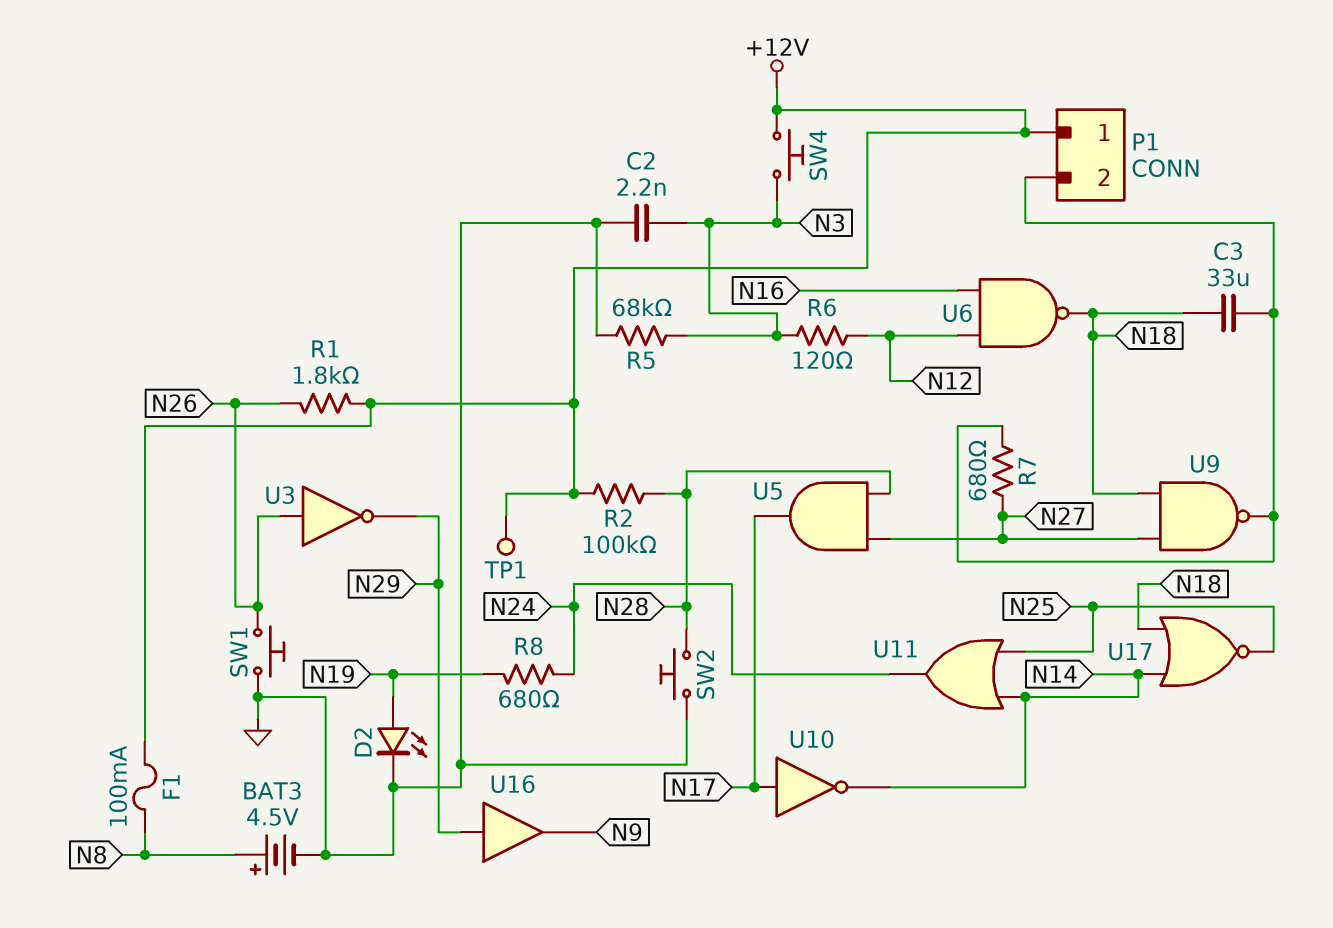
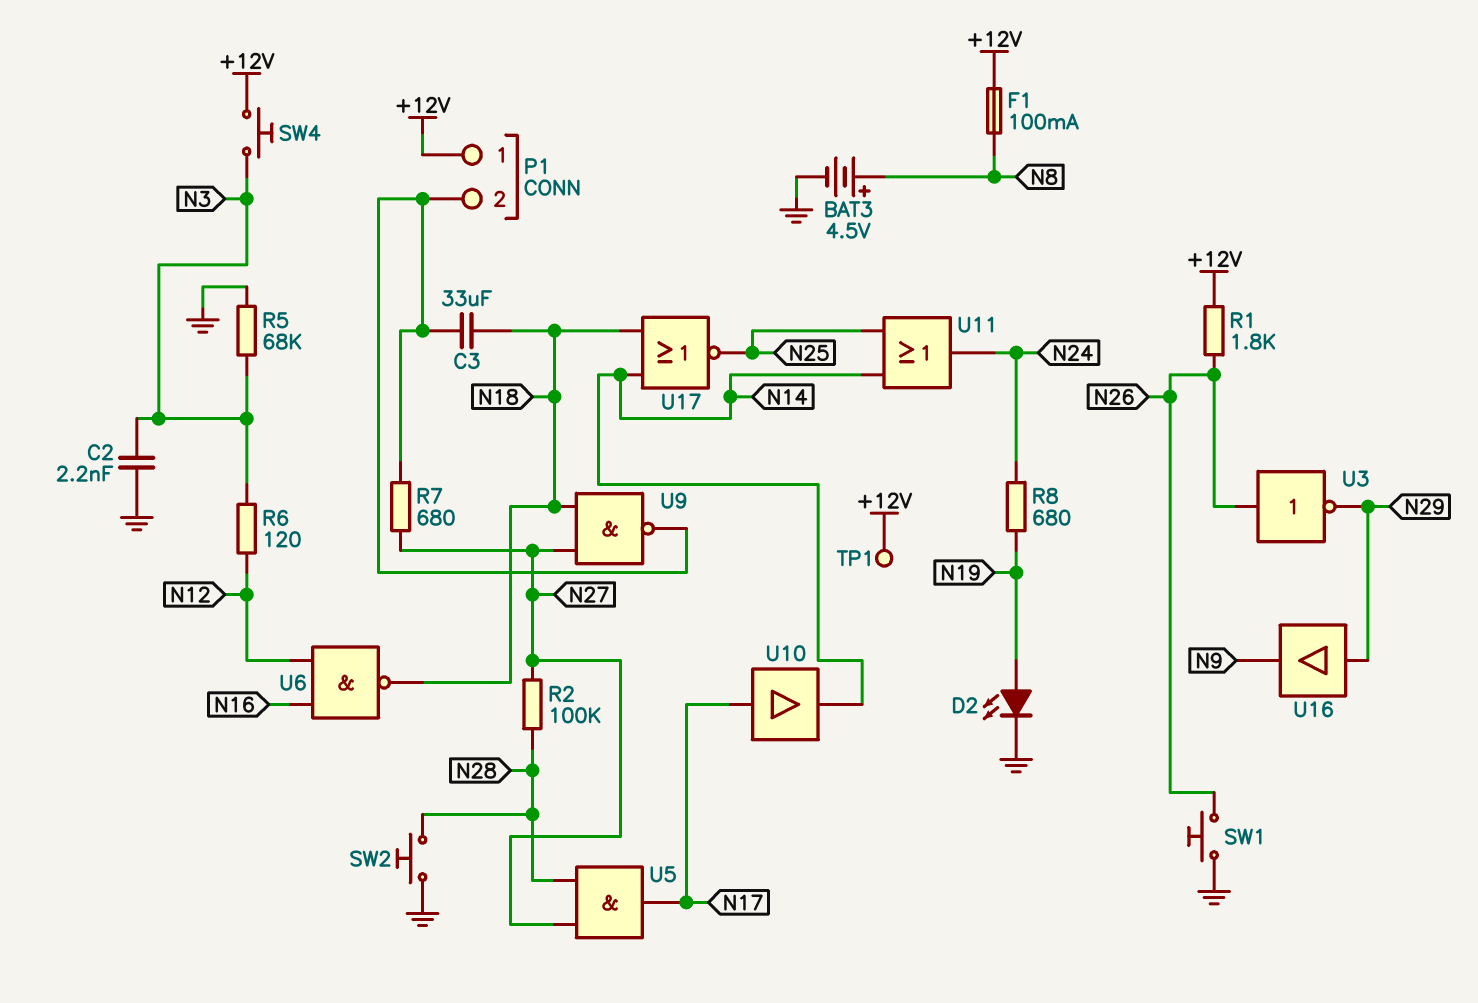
R2: 100k (+12V, N28) -> 100k (N27, N28)
U10: NOT (in N17, out N14) -> buffer (in N17, out N14)

